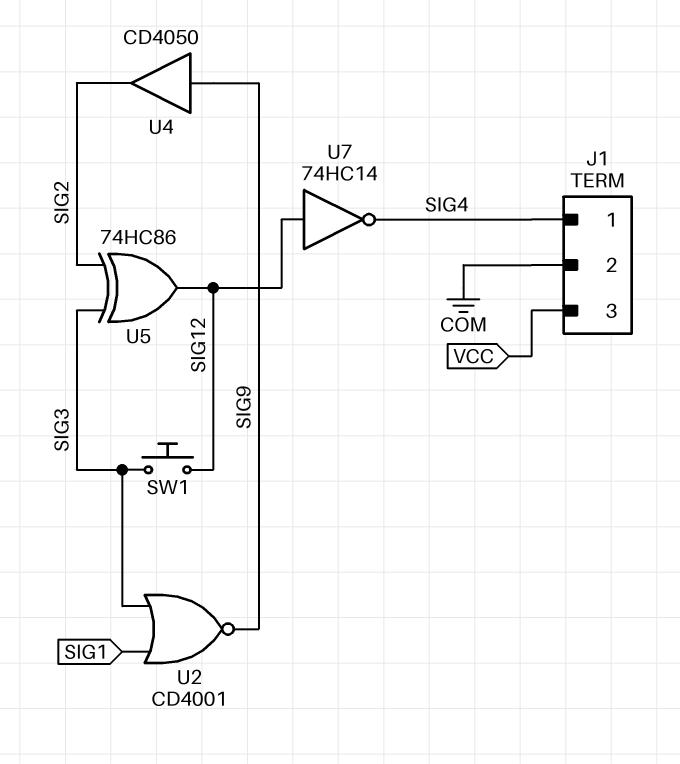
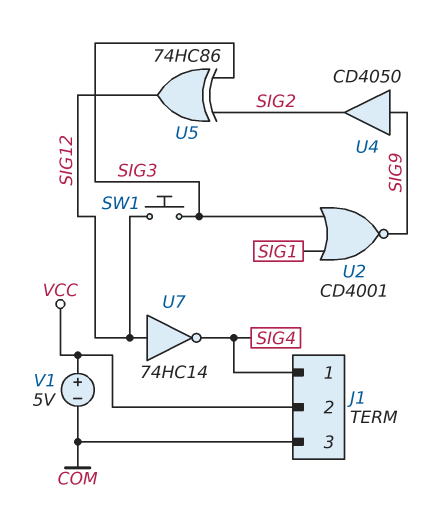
J1 pin 2: COM -> VCC
J1 pin 3: VCC -> COM
V1: none -> 5V (plus VCC, minus COM)

